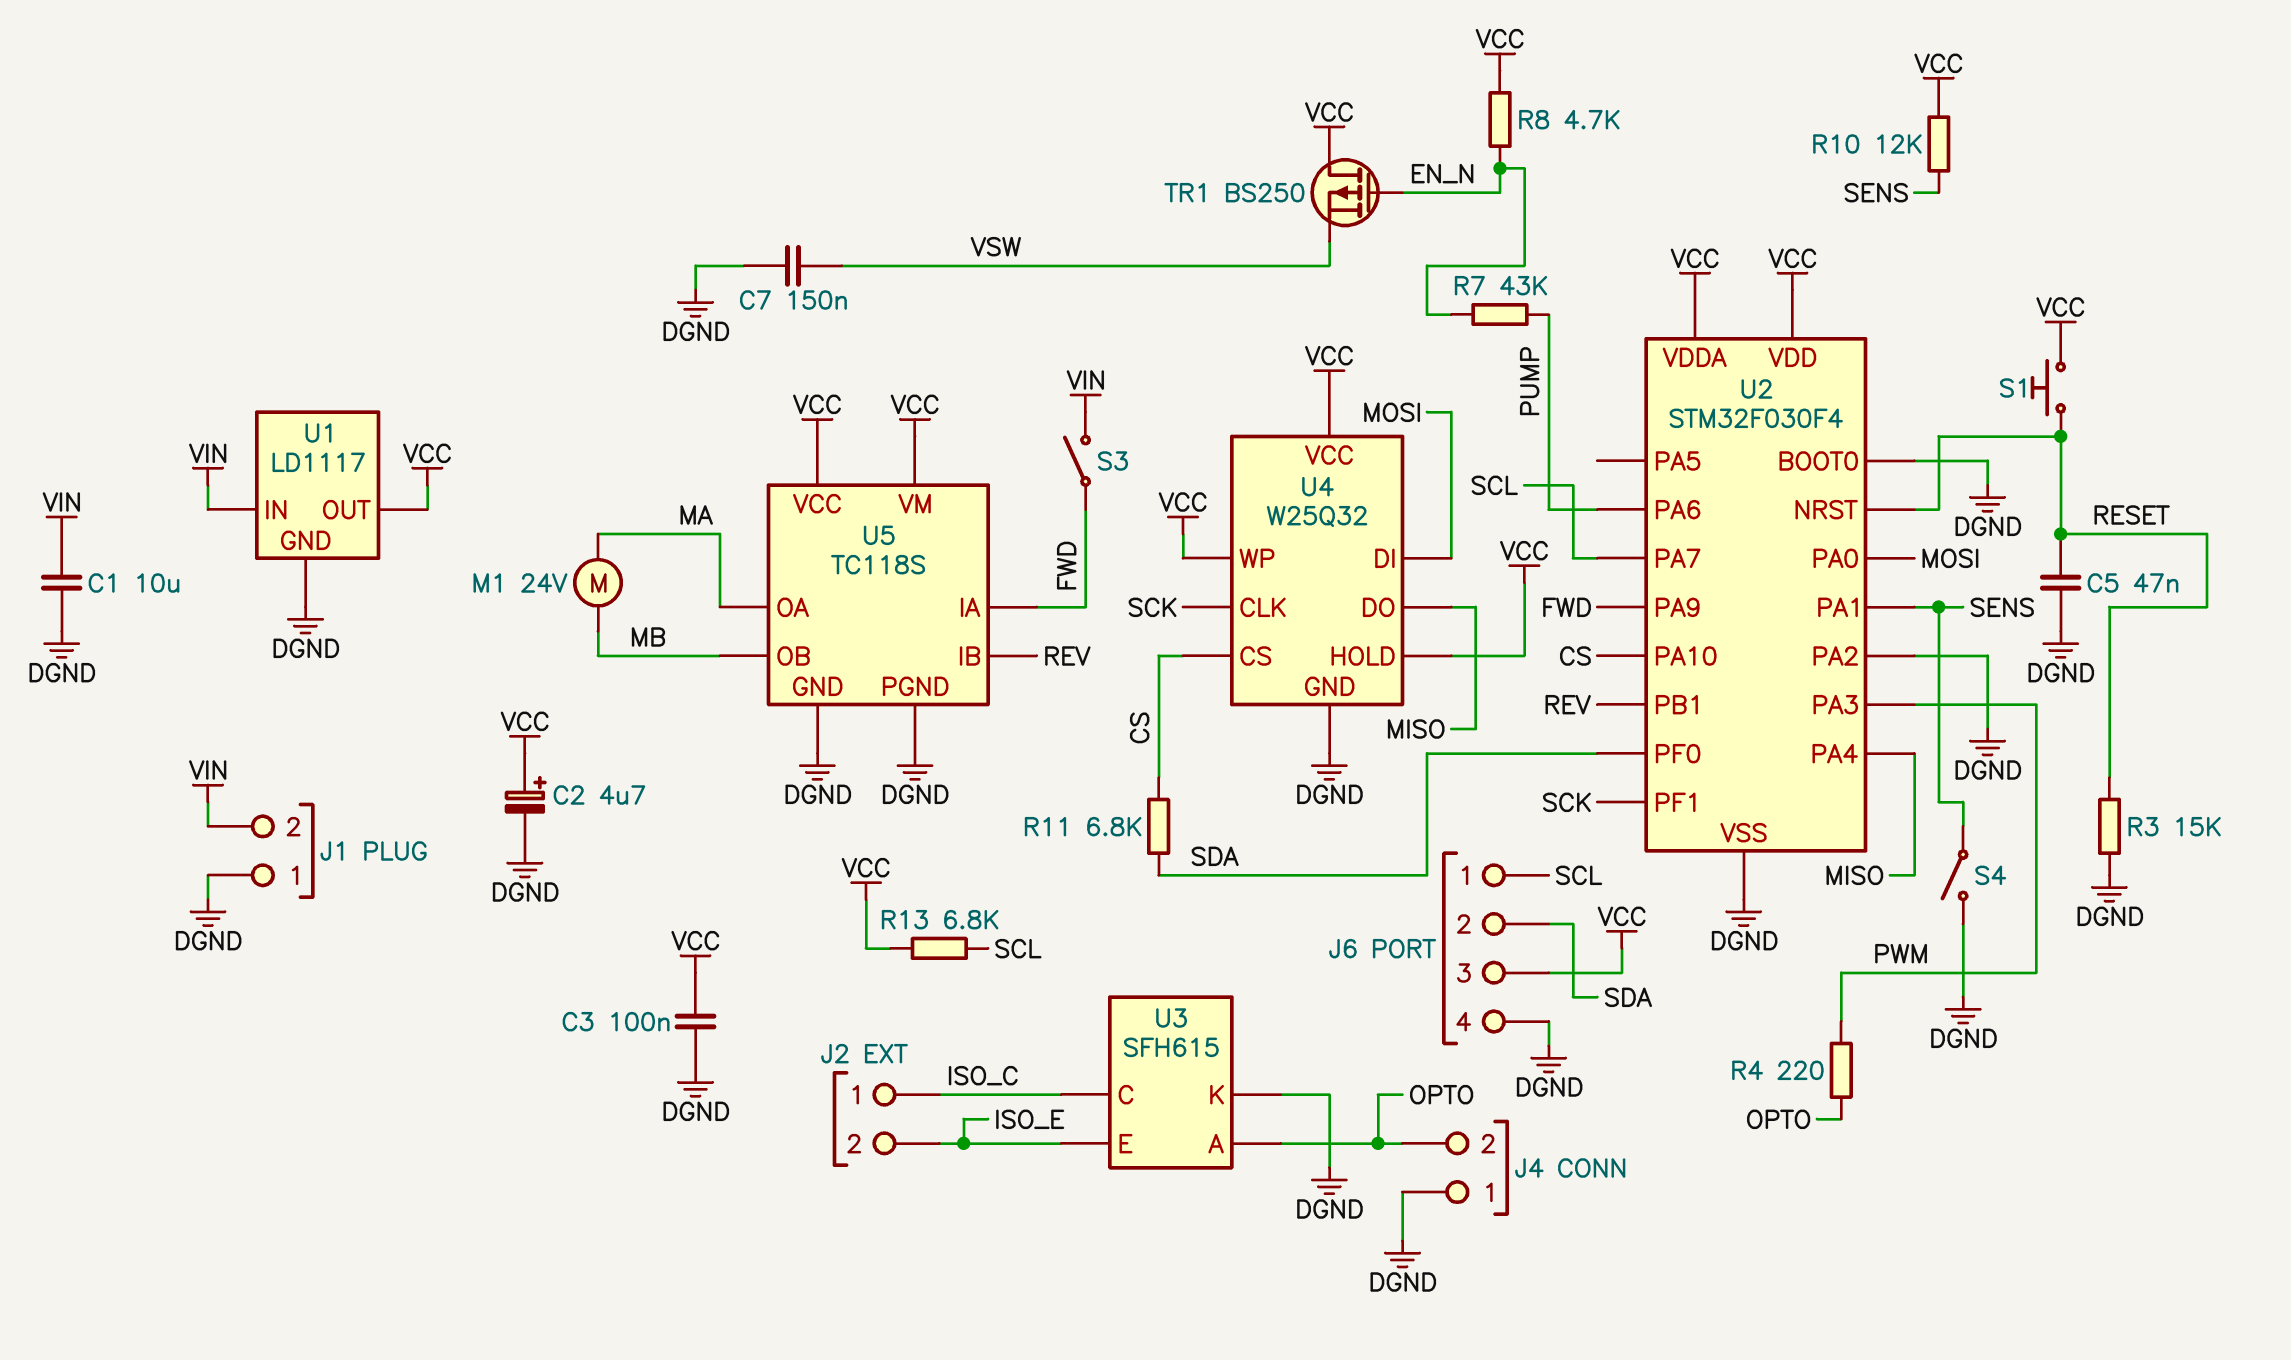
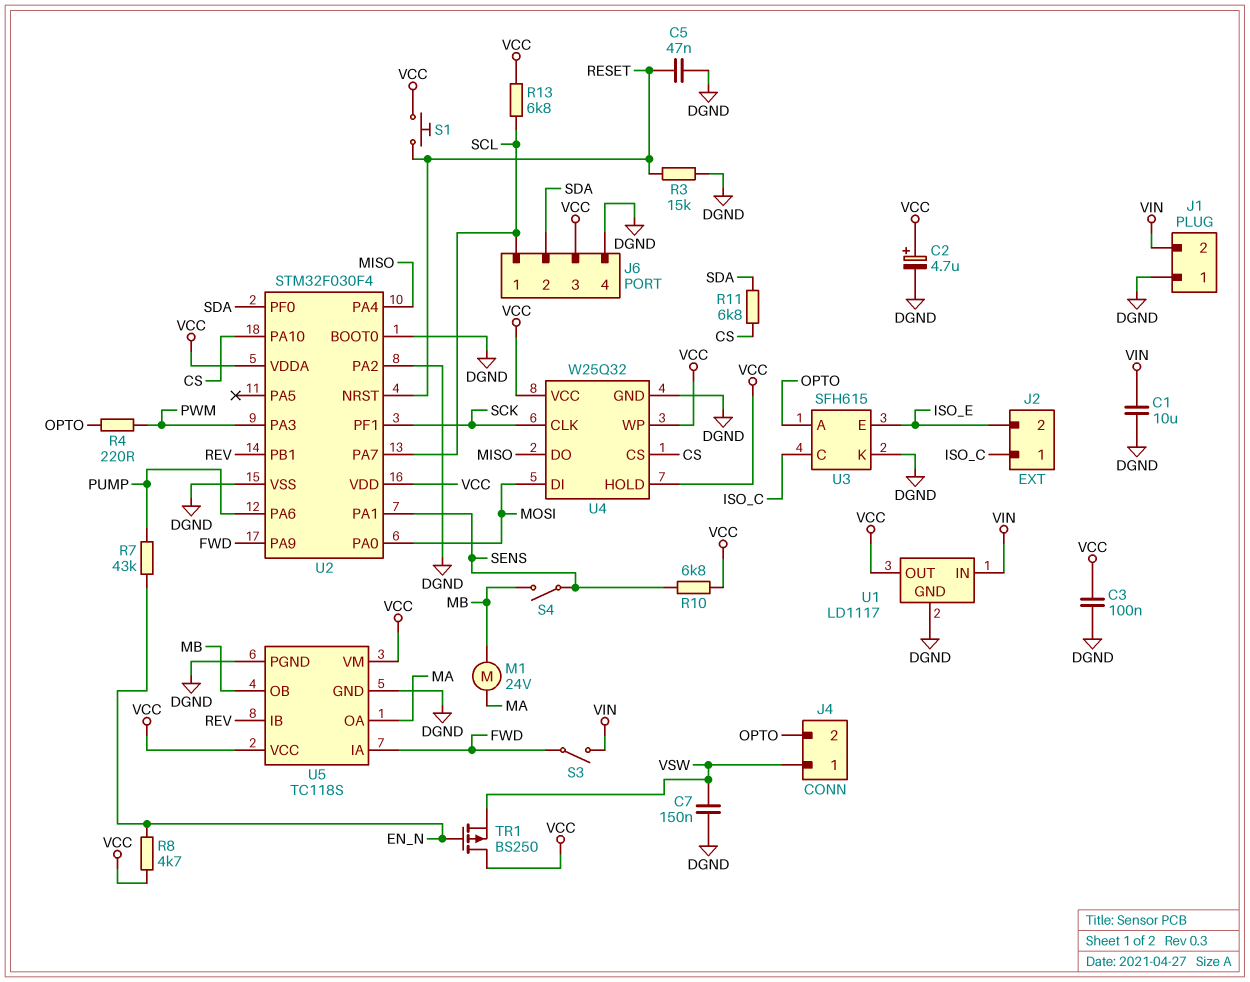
J4 pin 1: DGND -> VSW
R10: 12k (SENS, VCC) -> 6.8k (SENS, VCC)
S4: switch (DGND, SENS) -> switch (MB, SENS)

